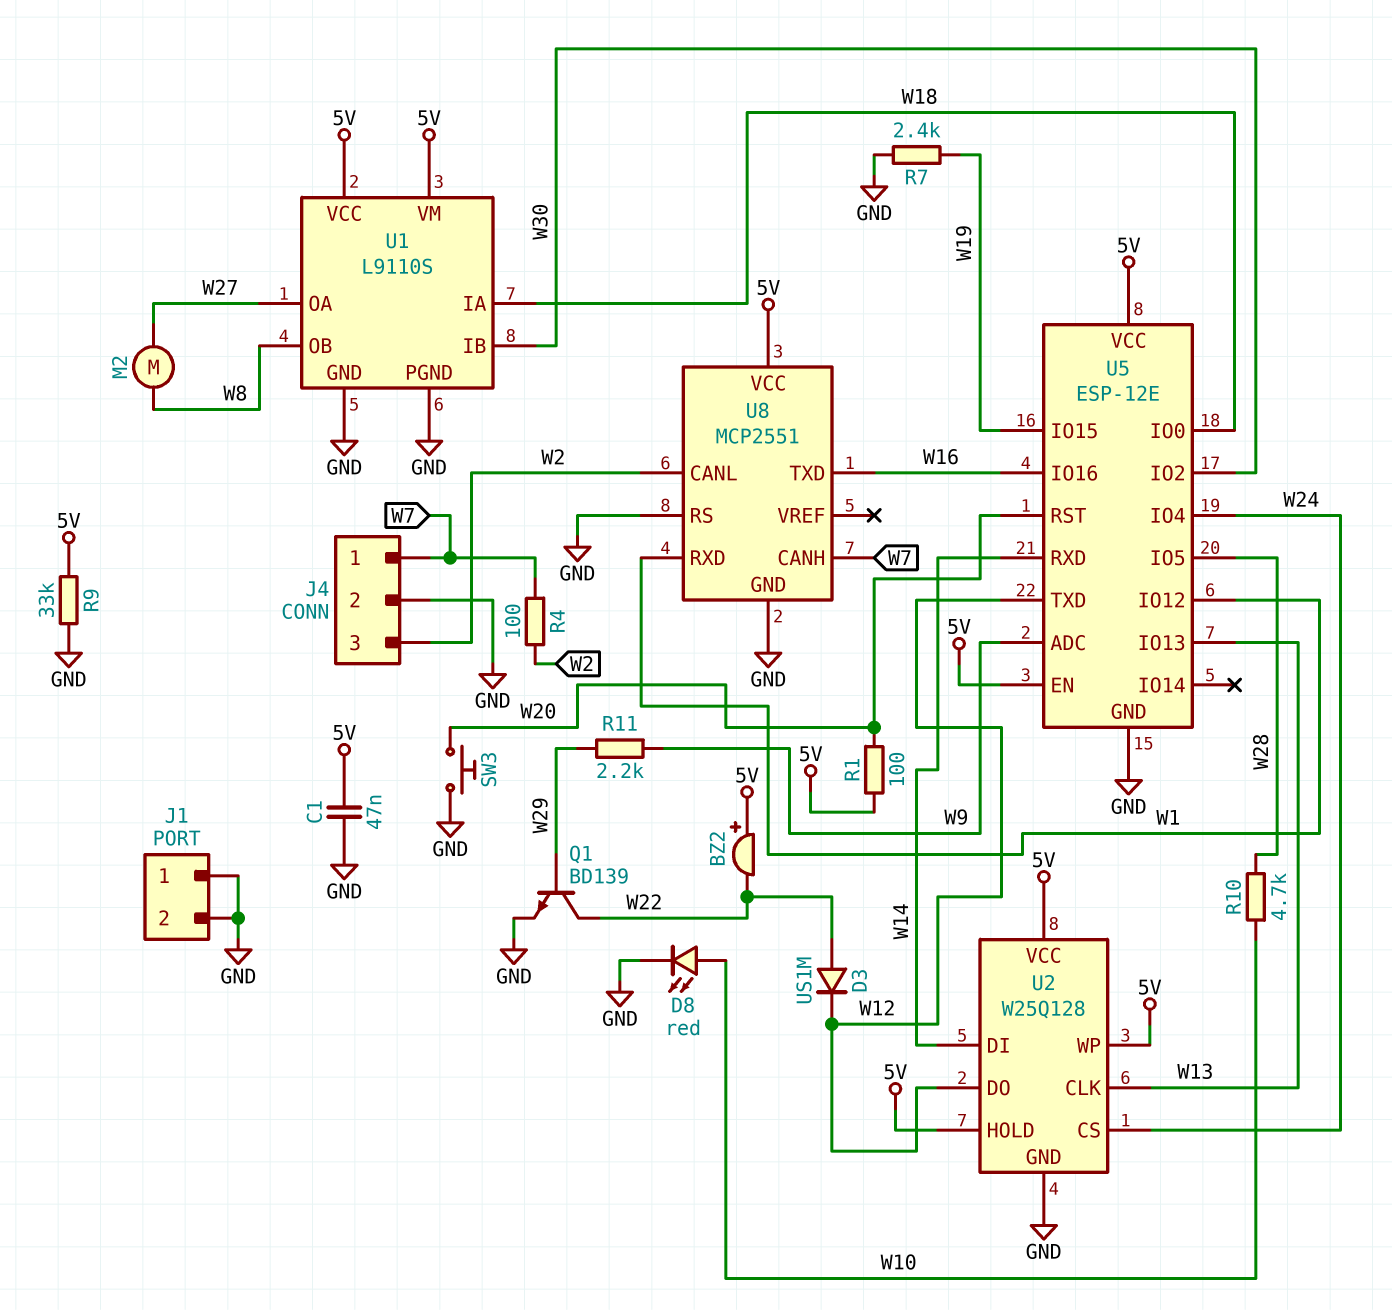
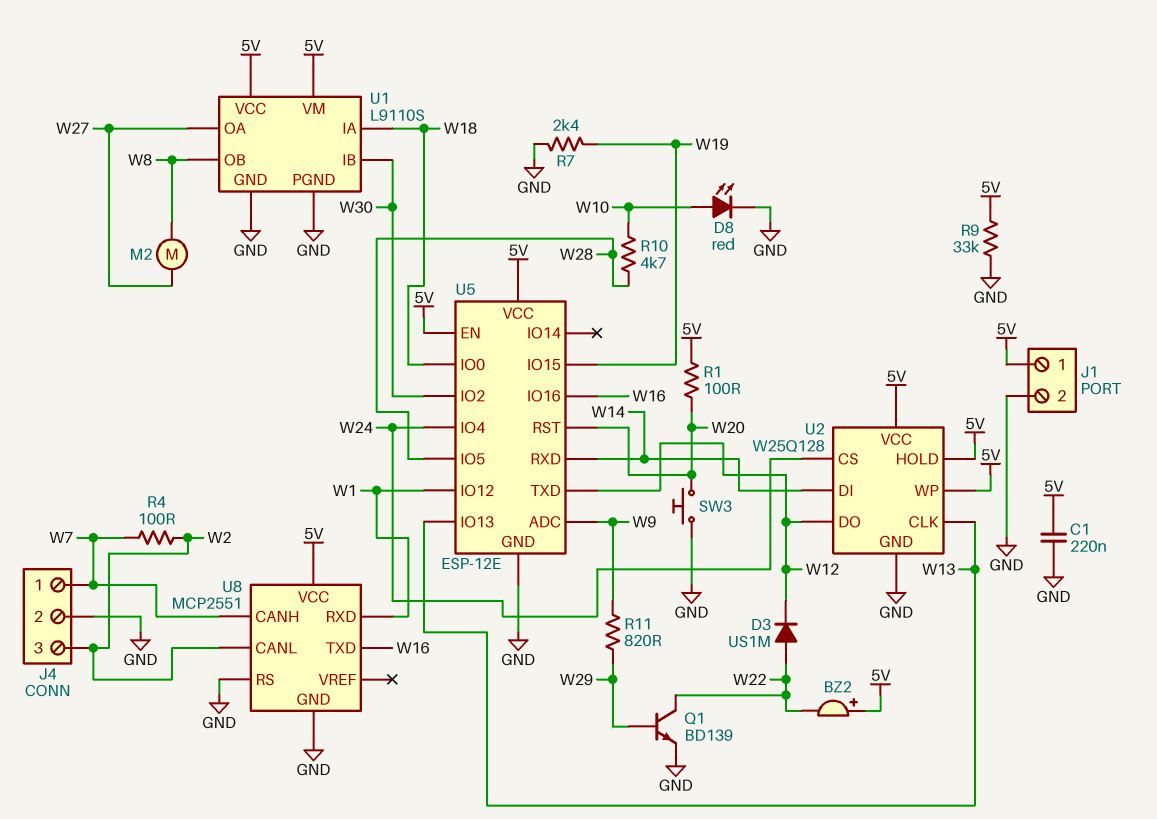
C1: 47nF (5V, GND) -> 220nF (5V, GND)
J1 pin 1: GND -> 5V
R11: 2.2k (W9, W29) -> 820 (W9, W29)

